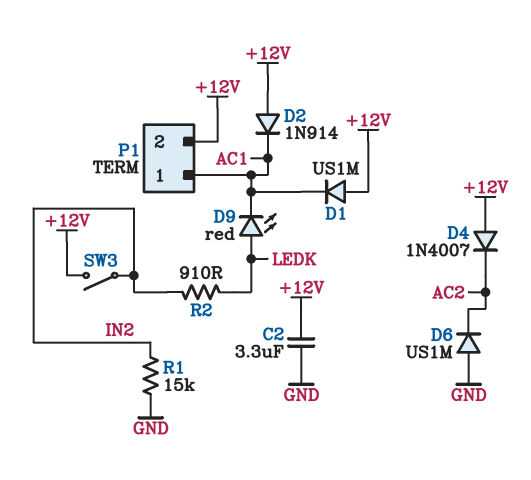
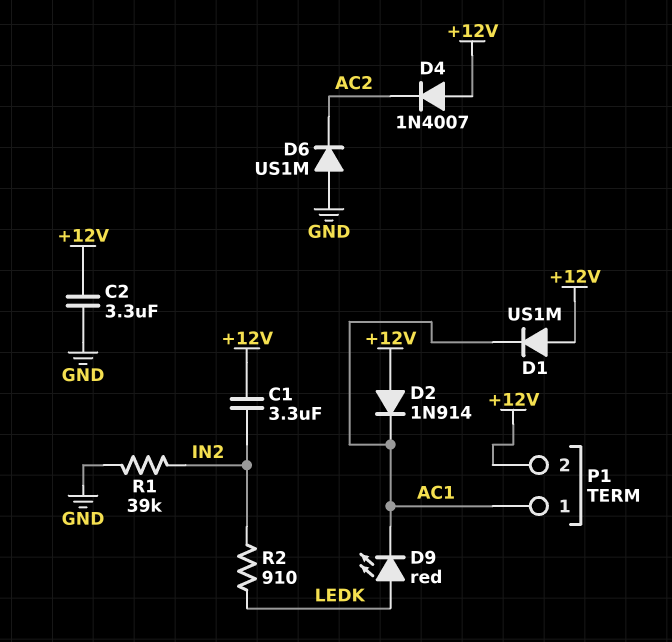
C1: none -> 3.3uF (+12V, IN2)
R1: 15k (GND, IN2) -> 39k (GND, IN2)
SW3: switch (+12V, IN2) -> none

